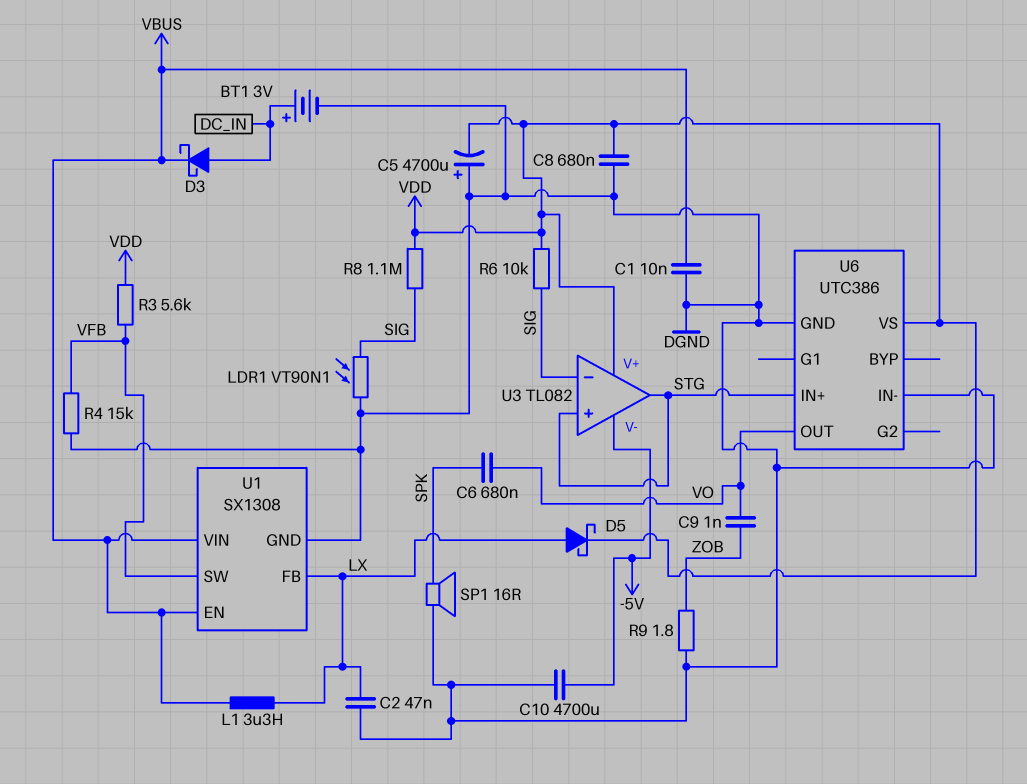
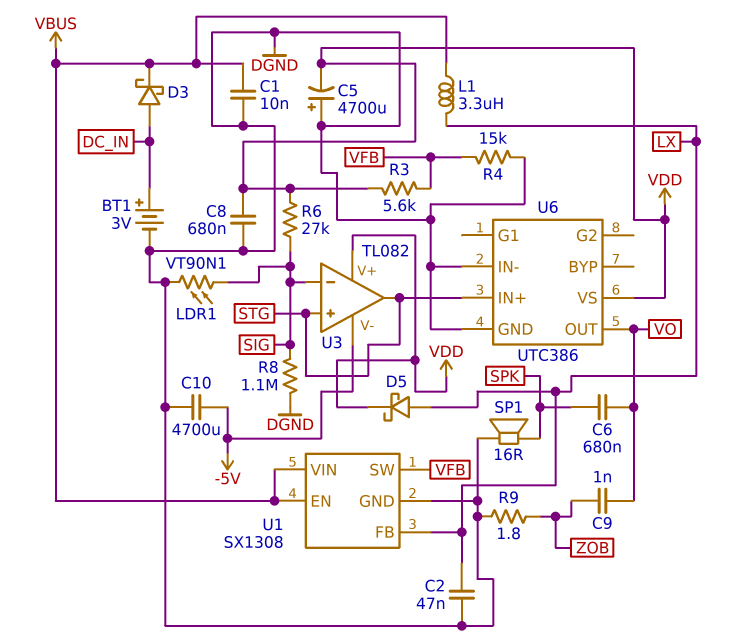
R6: 10k (SIG, VDD) -> 27k (SIG, VDD)
R8: 1.1M (SIG, VDD) -> 1.1M (DGND, SIG)

